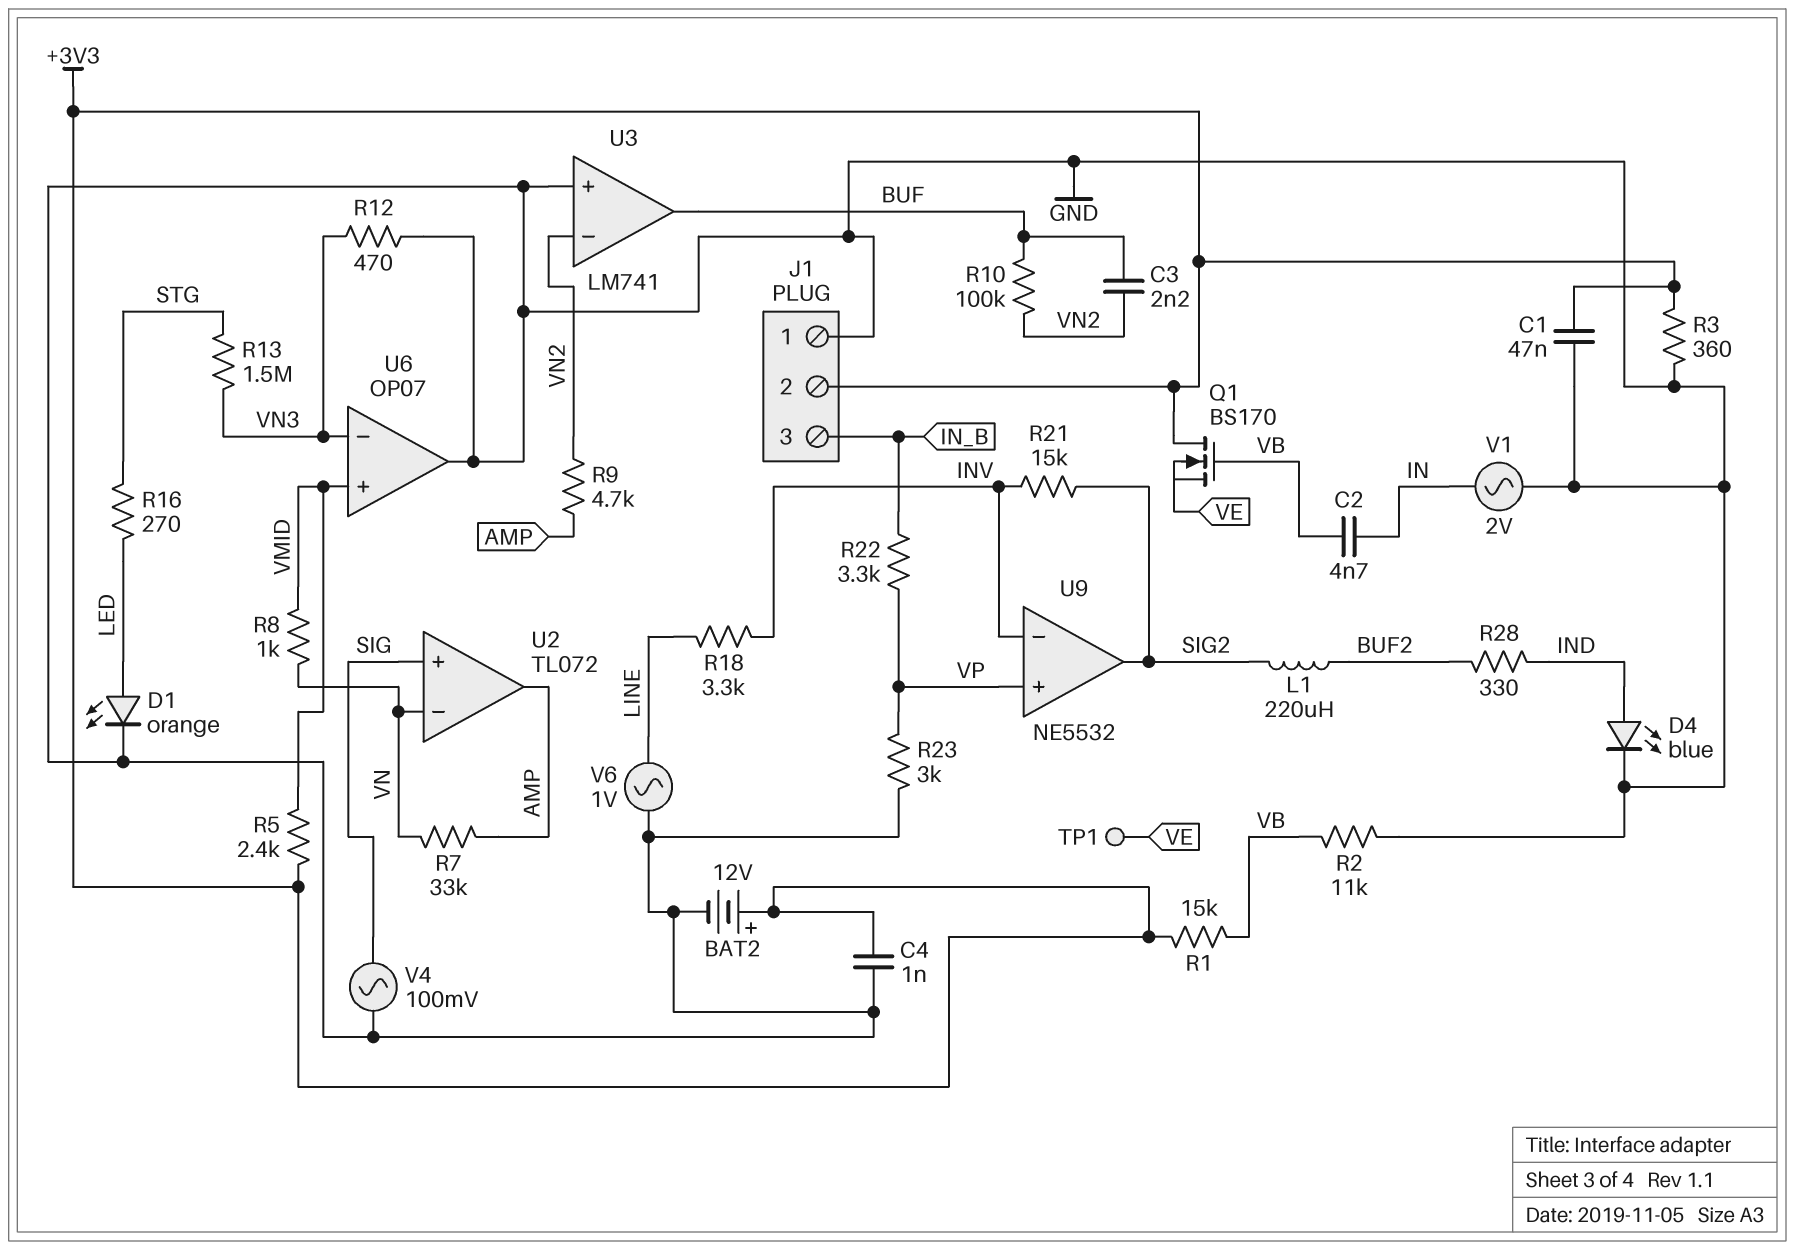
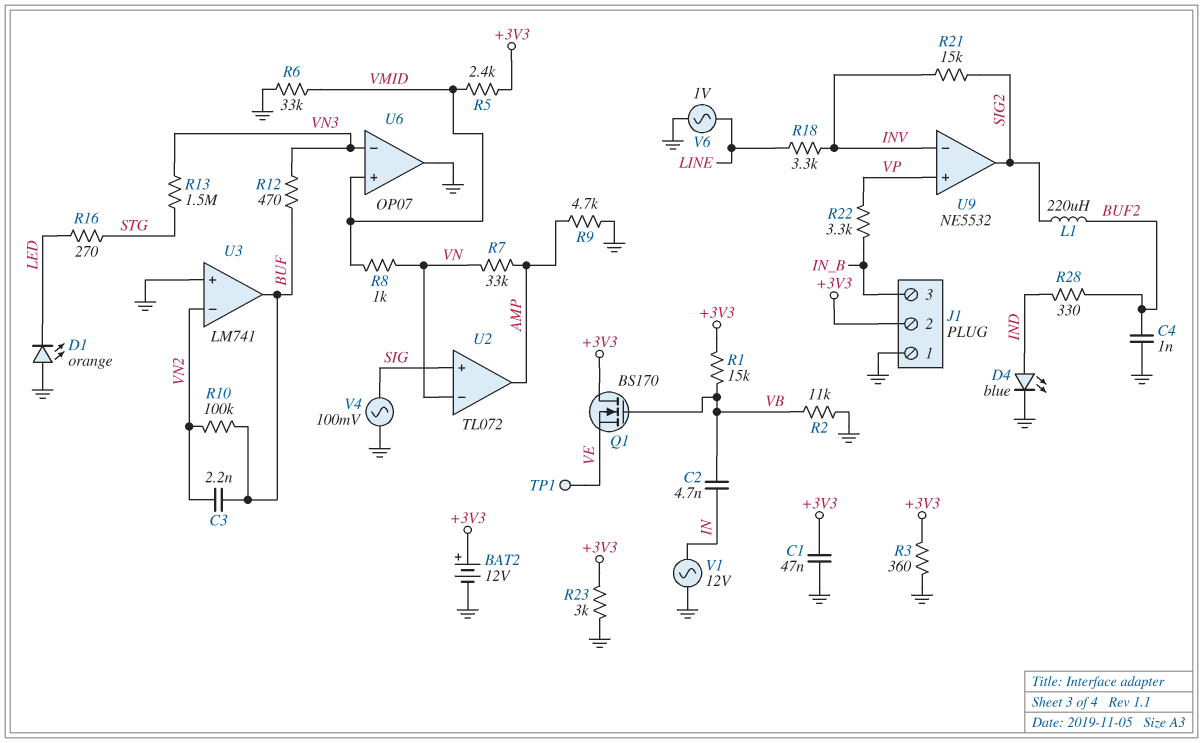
C4: 1nF (+3V3, GND) -> 1nF (BUF2, GND)
D1: LED orange (A LED, K GND) -> LED orange (A GND, K LED)
R6: none -> 33k (GND, VMID)
R9: 4.7k (AMP, VN2) -> 4.7k (AMP, GND)
R12: 470 (GND, VN3) -> 470 (BUF, VN3)
R23: 3k (GND, VP) -> 3k (+3V3, GND)
V1: AC 2V (GND, IN) -> AC 12V (GND, IN)

